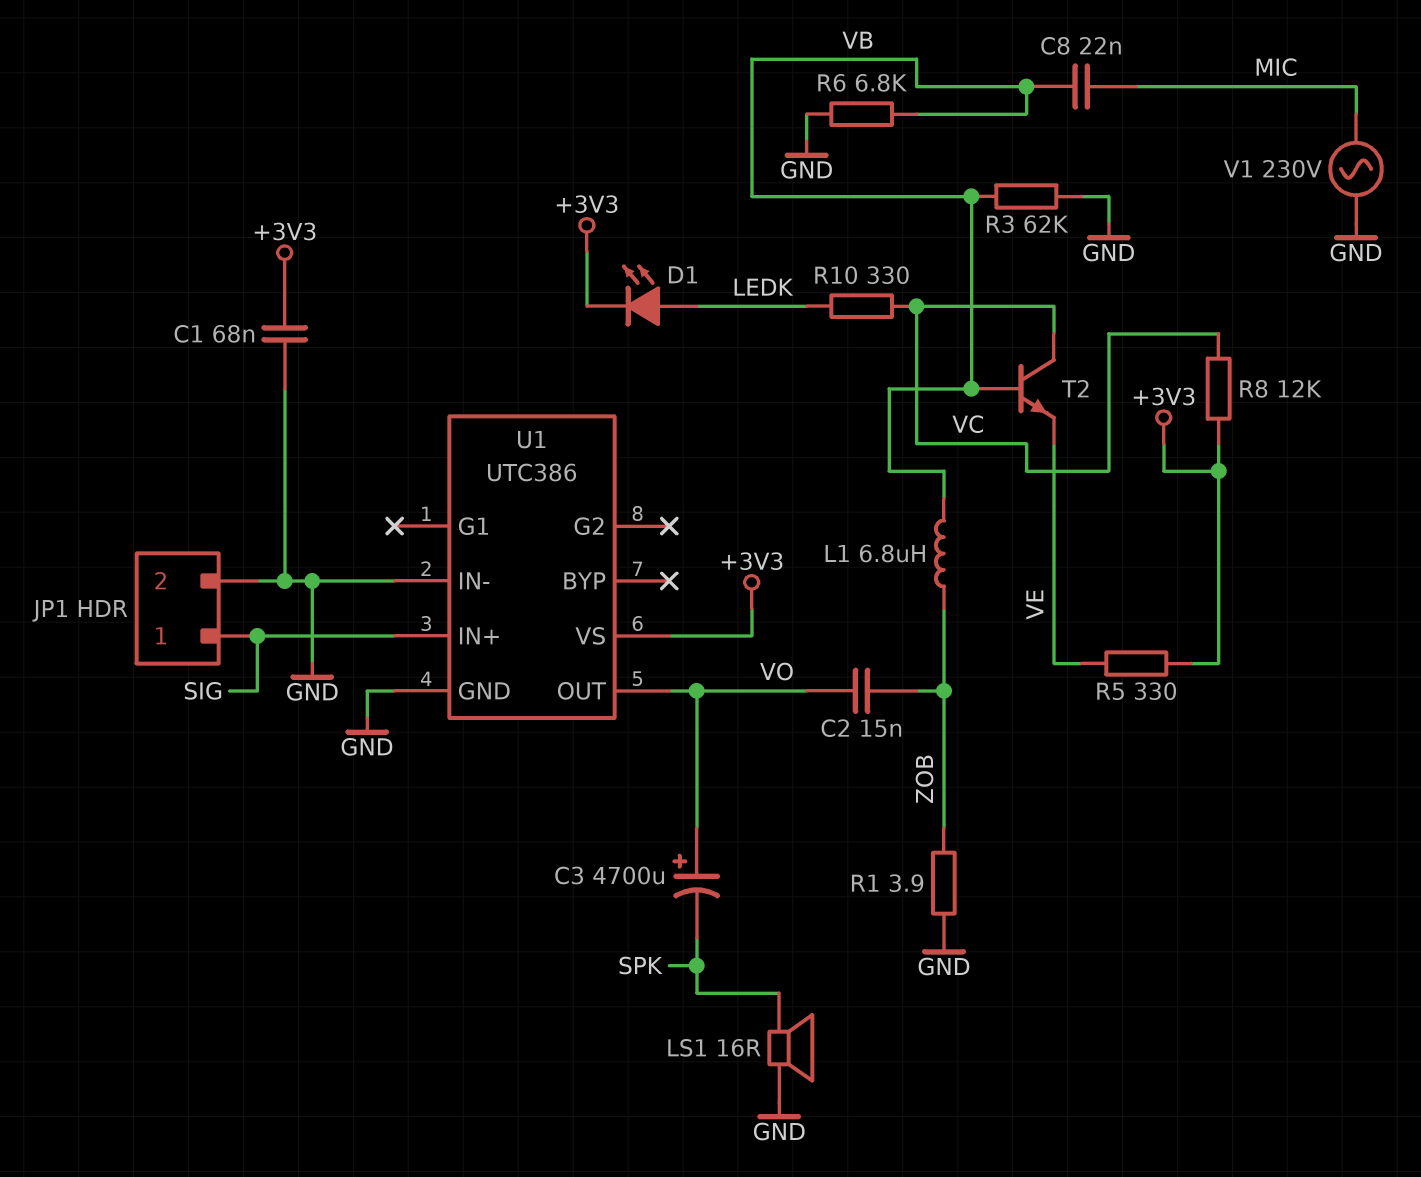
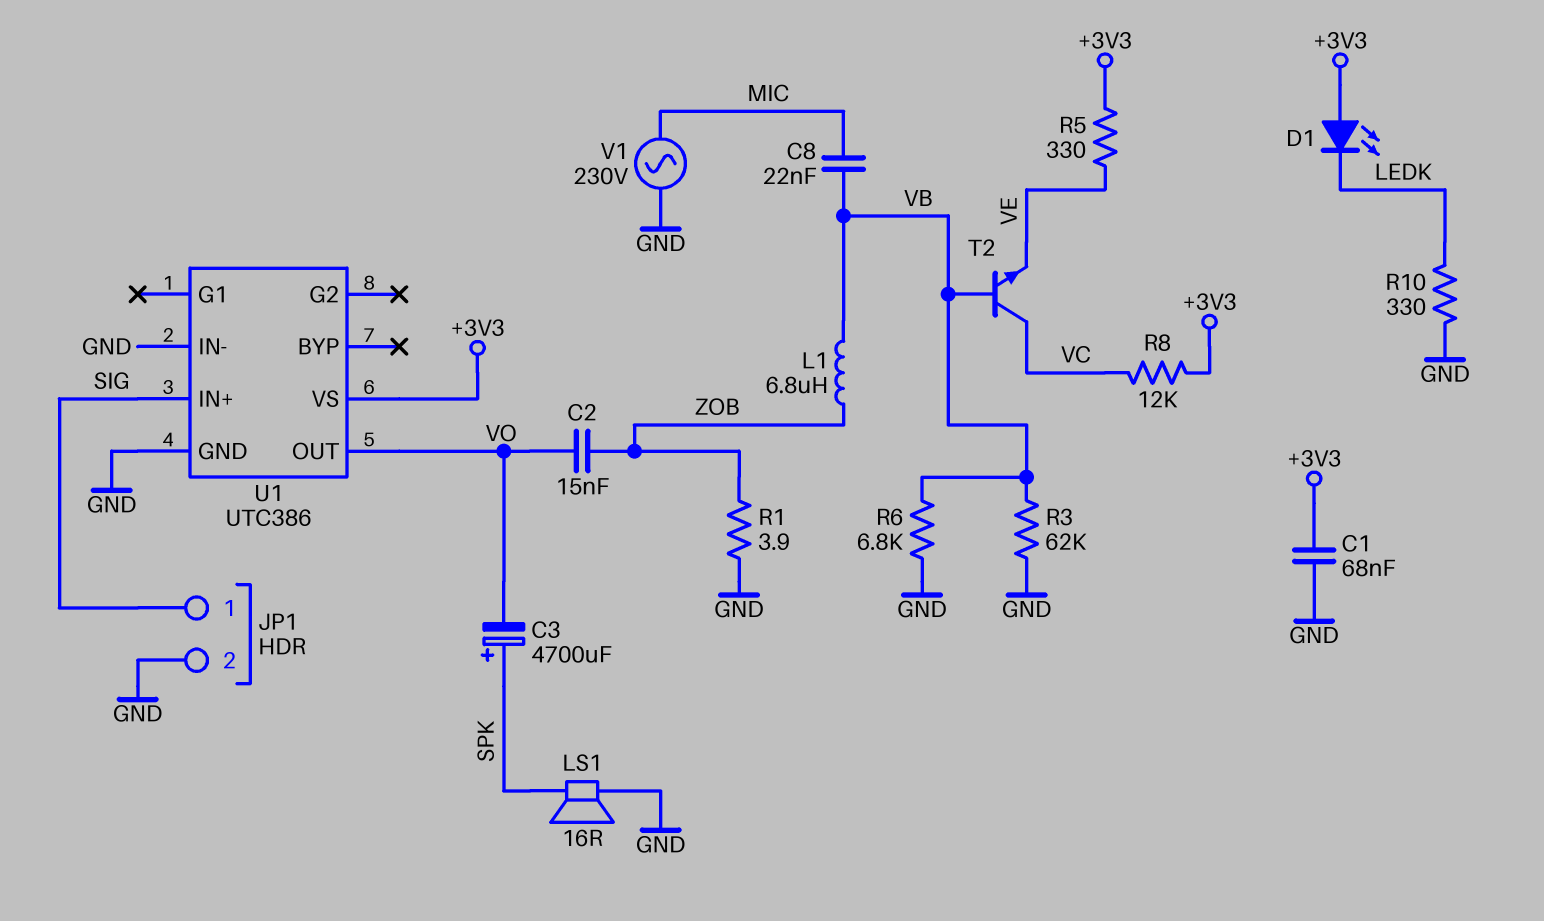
C3: 4700uF (plus VO, minus SPK) -> 4700uF (plus SPK, minus VO)
D1: LED (A LEDK, K +3V3) -> LED (A +3V3, K LEDK)
R10: 330 (LEDK, VC) -> 330 (GND, LEDK)

